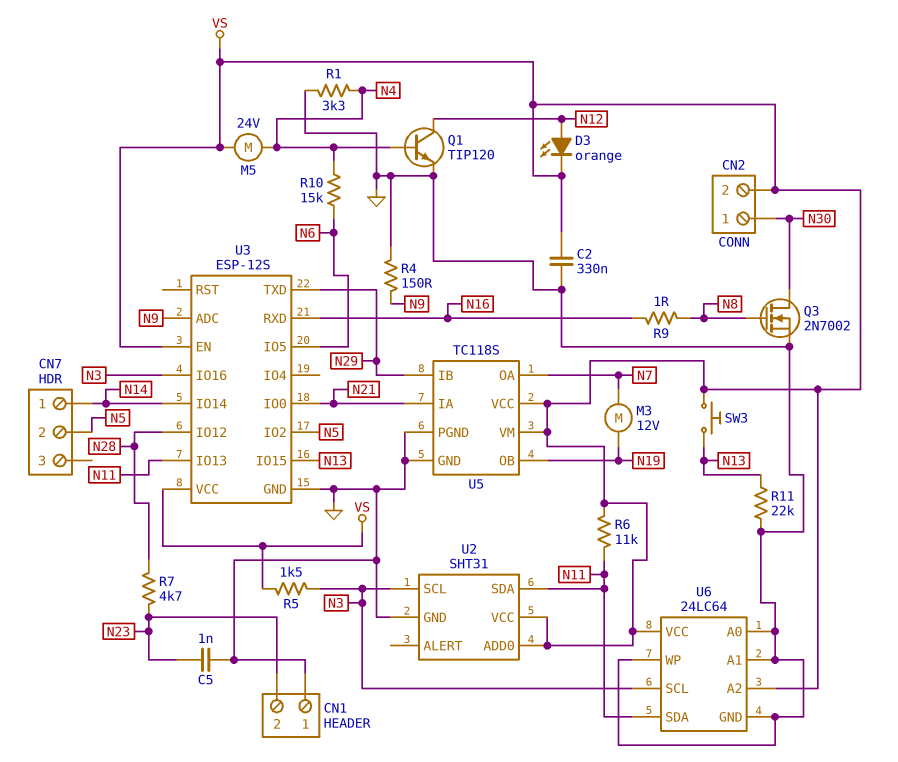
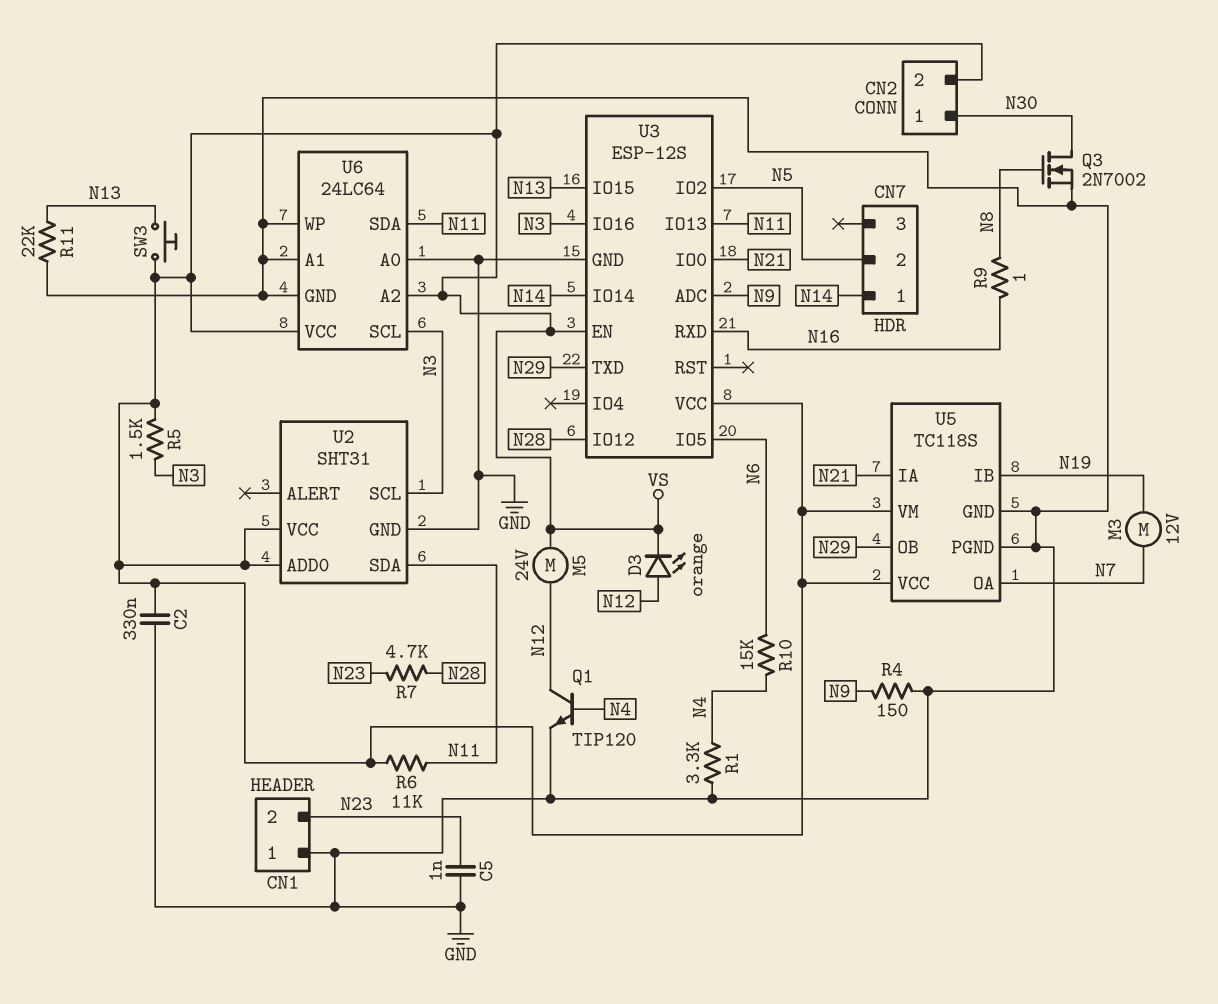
M5: motor 24V (N4, VS) -> motor 24V (N12, VS)
U5 pin IB: N29 -> N19
U5 pin OB: N19 -> N29

